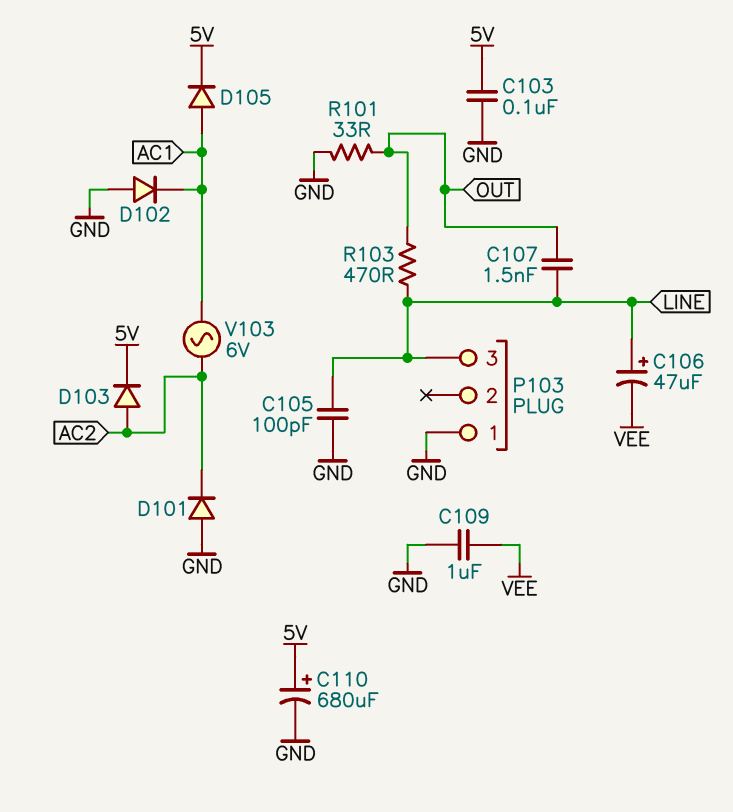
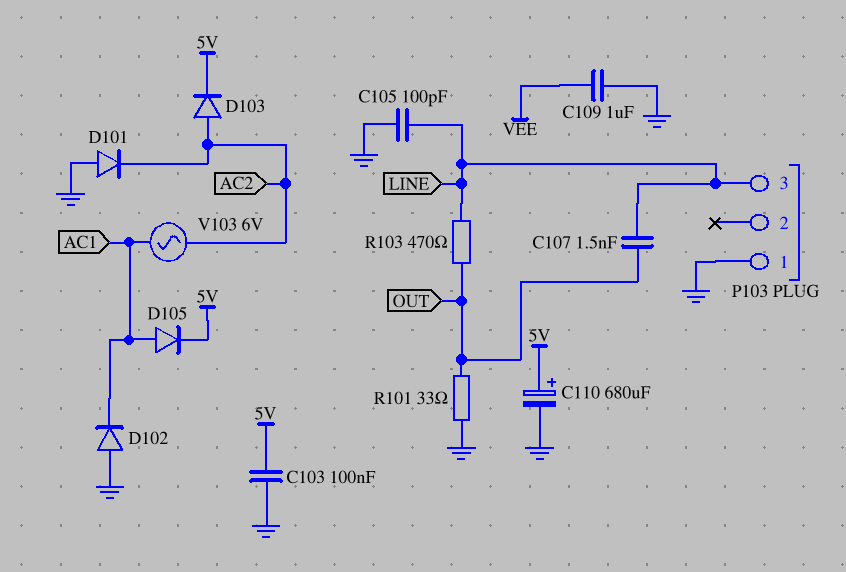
C106: 47uF (plus LINE, minus VEE) -> none

